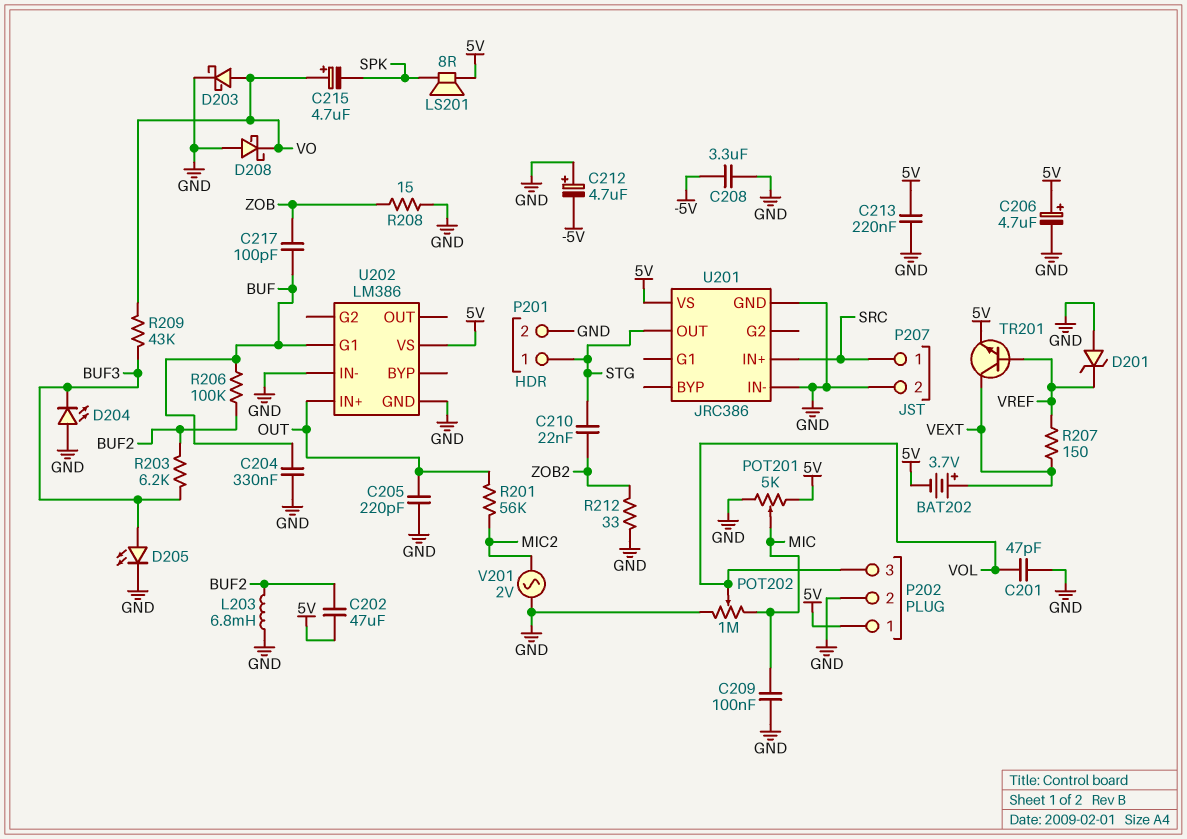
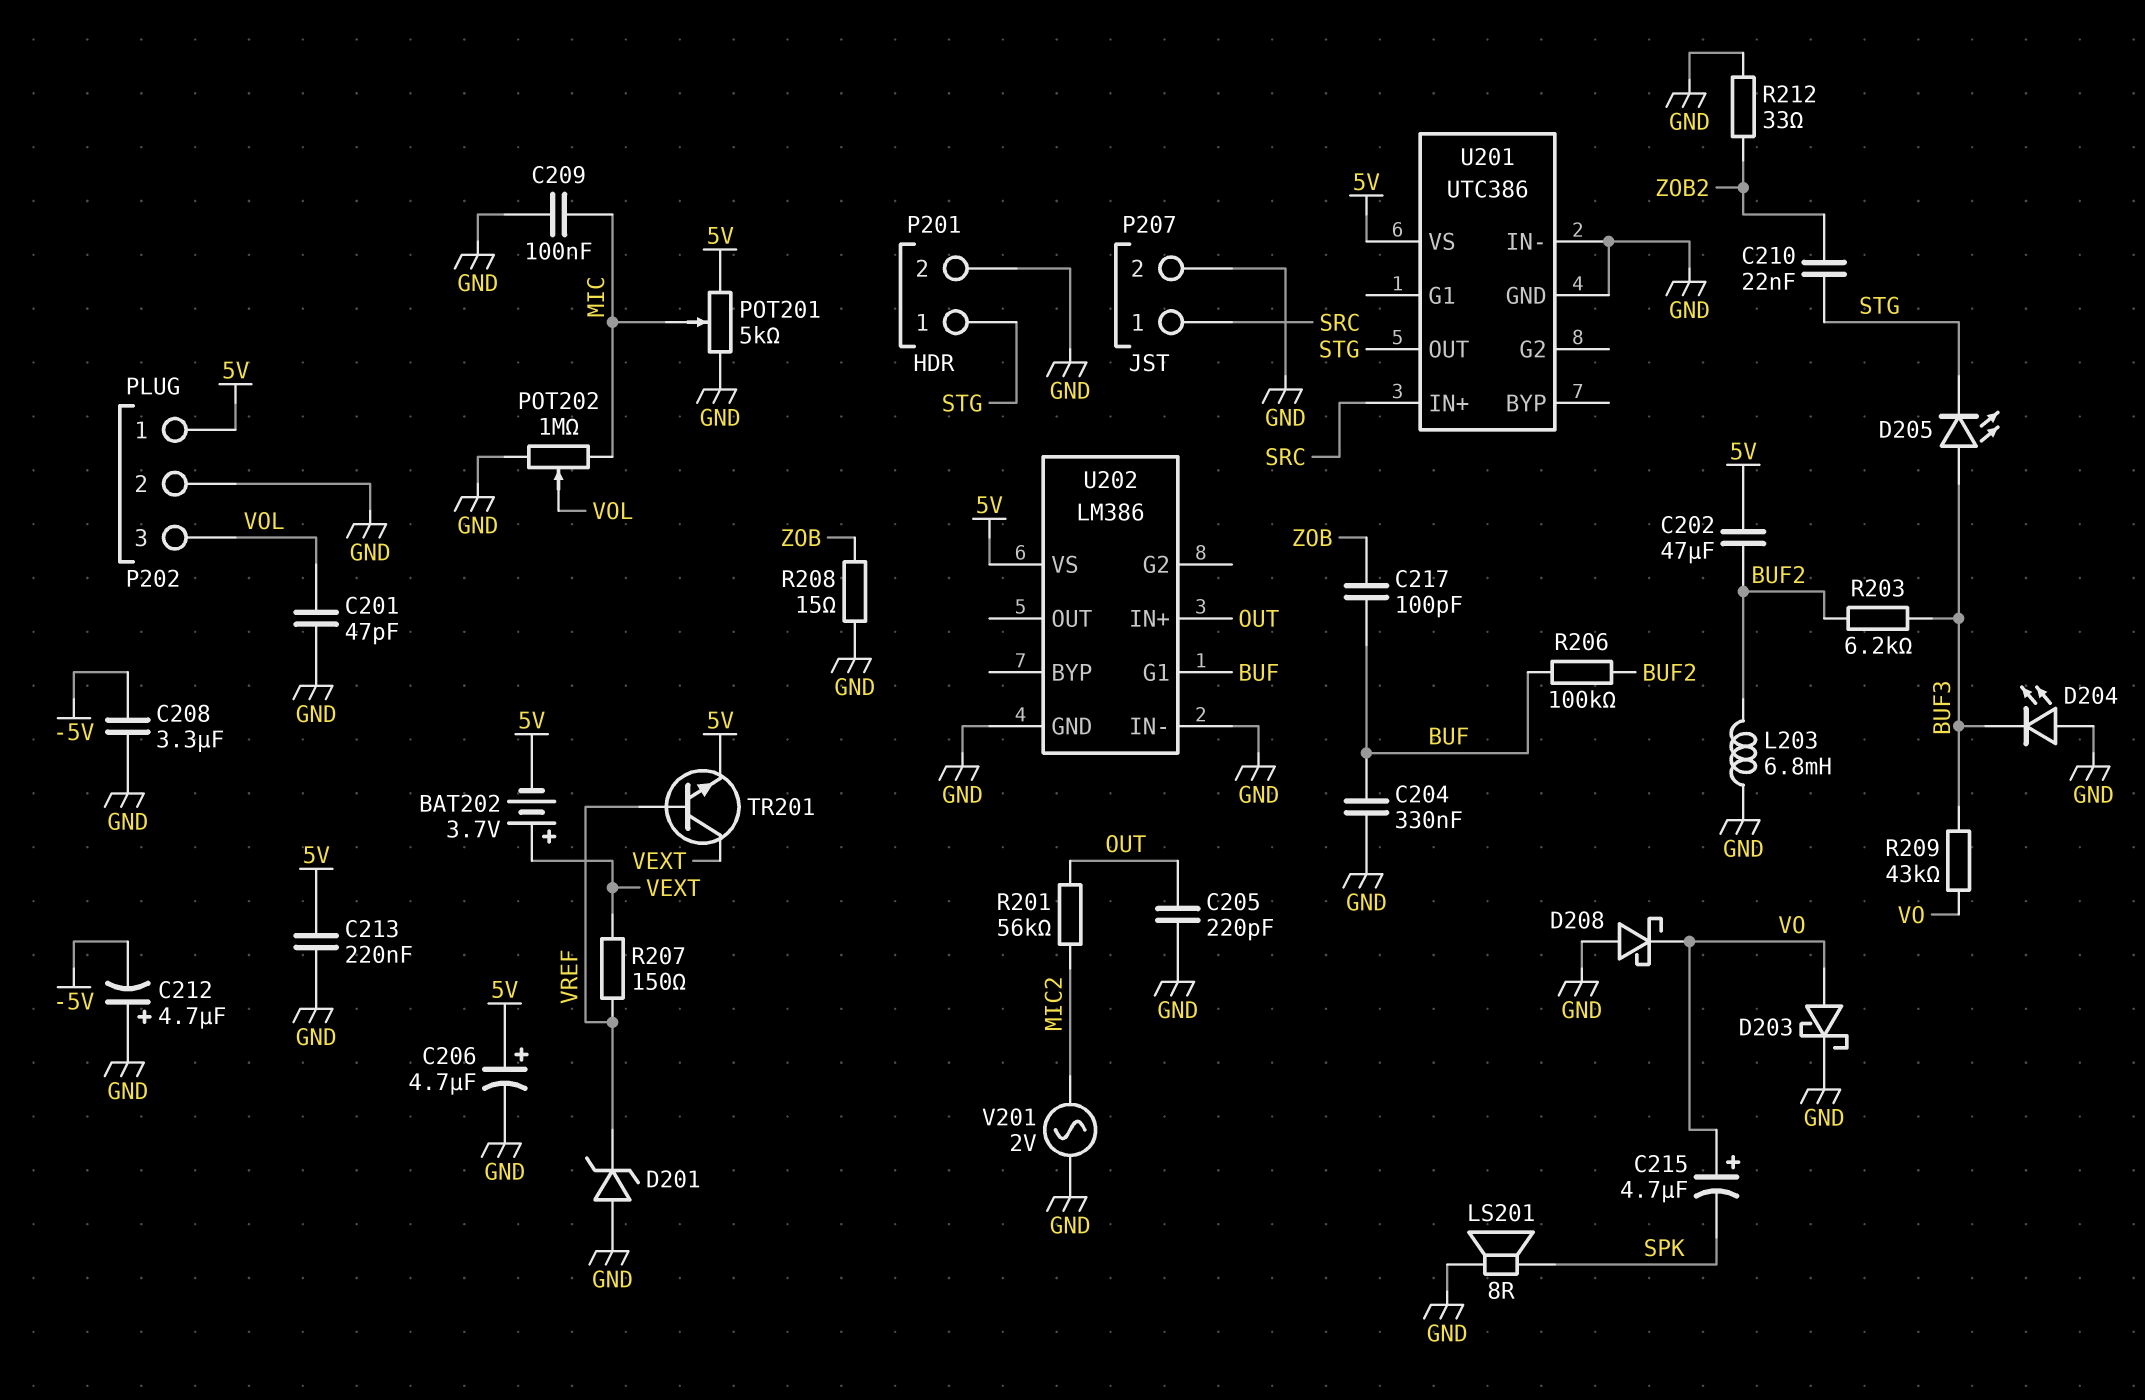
D205: LED (A BUF3, K GND) -> LED (A BUF3, K STG)
LS201: speaker 8R (5V, SPK) -> speaker 8R (GND, SPK)
U201: JRC386 -> UTC386

